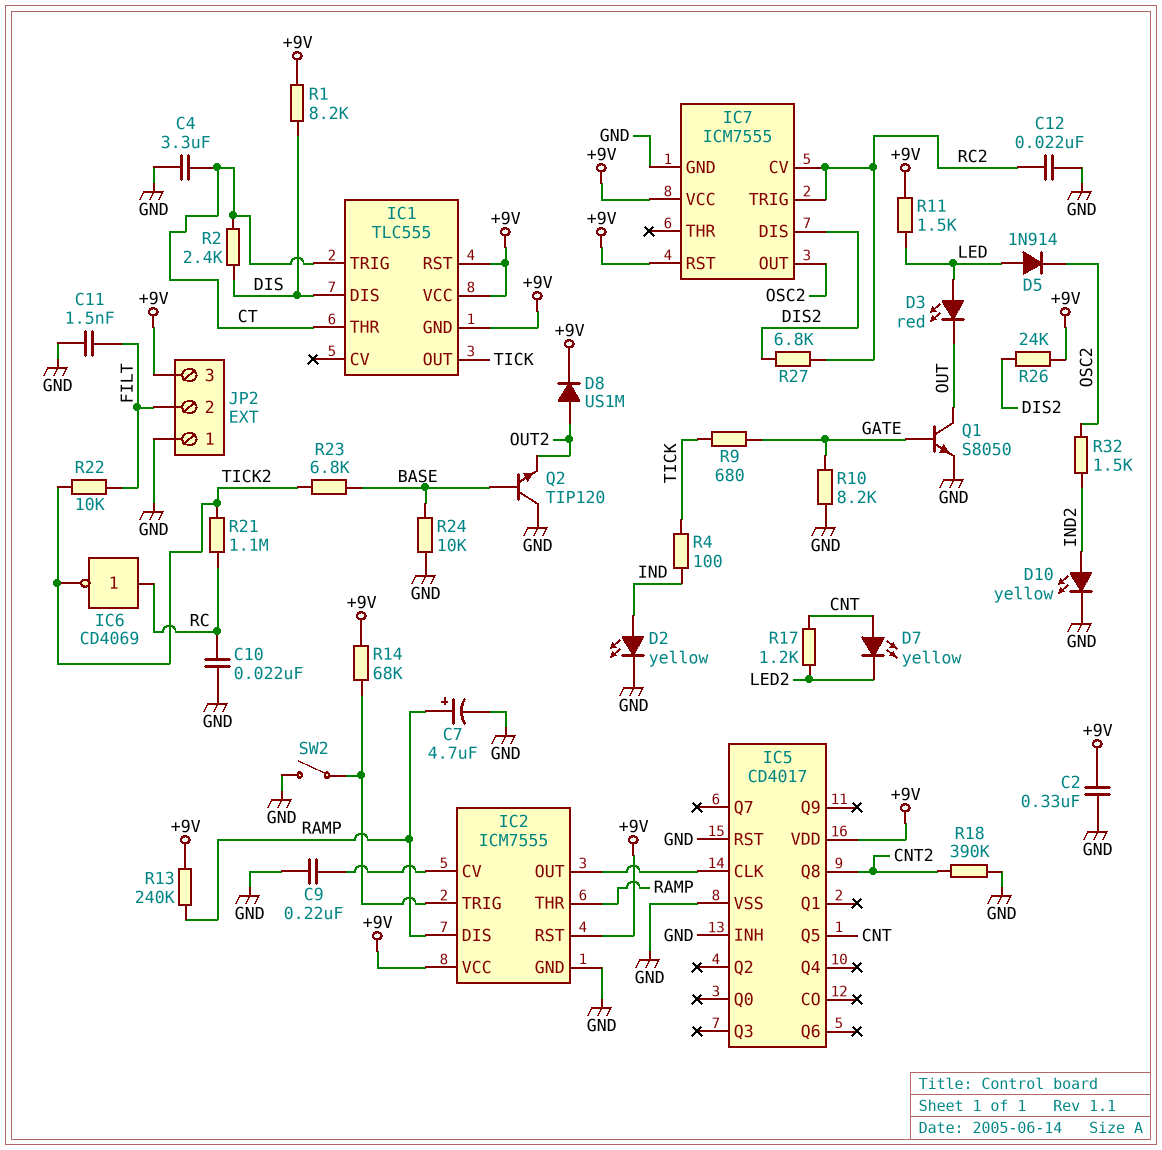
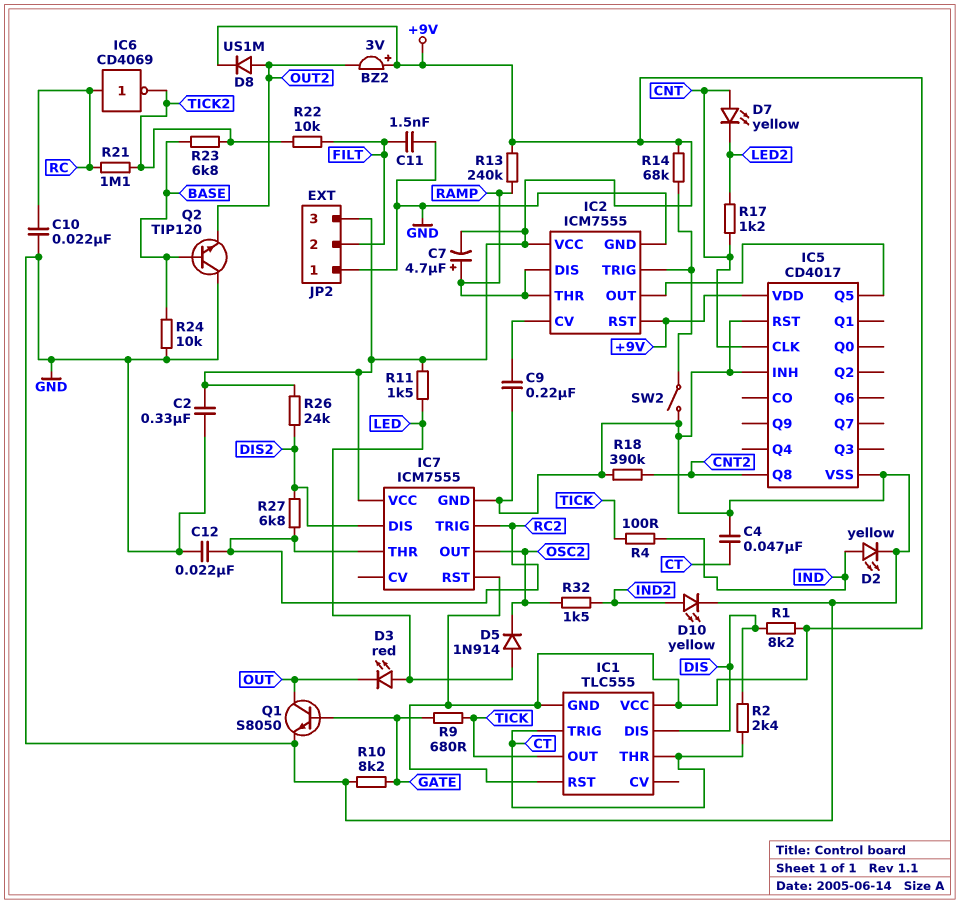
BZ2: none -> buzzer 3V (plus +9V, minus OUT2)
C4: 3.3uF (CT, GND) -> 47nF (CT, GND)
C7: 4.7uF (plus RAMP, minus GND) -> 4.7uF (plus RAMP, minus +9V)
IC5 pin CLK: IC2/OUT -> CNT
IC5 pin Q5: CNT -> IC2/OUT
IC7 pin CV: RC2 -> none
IC7 pin THR: none -> RC2

